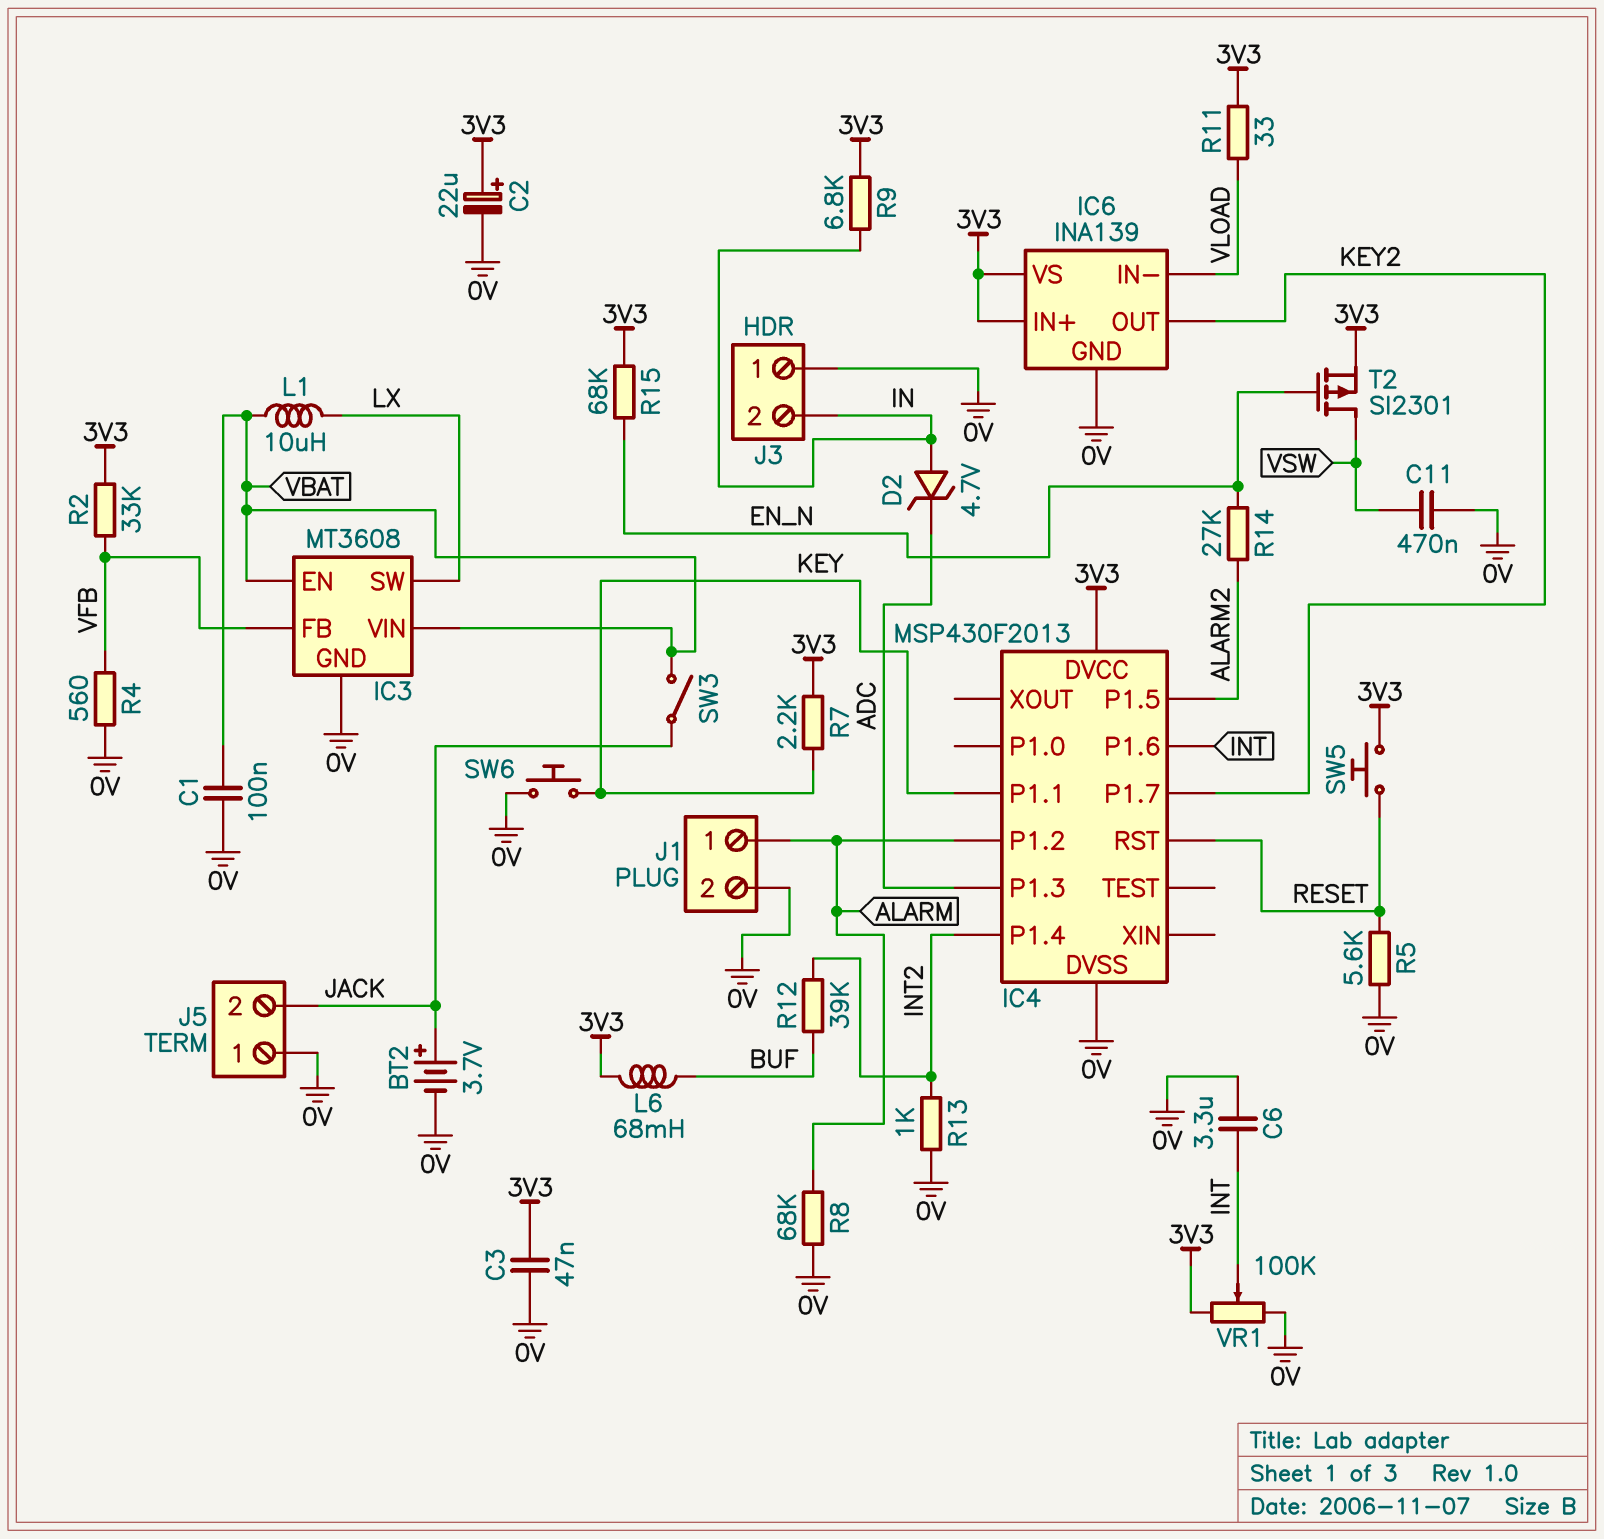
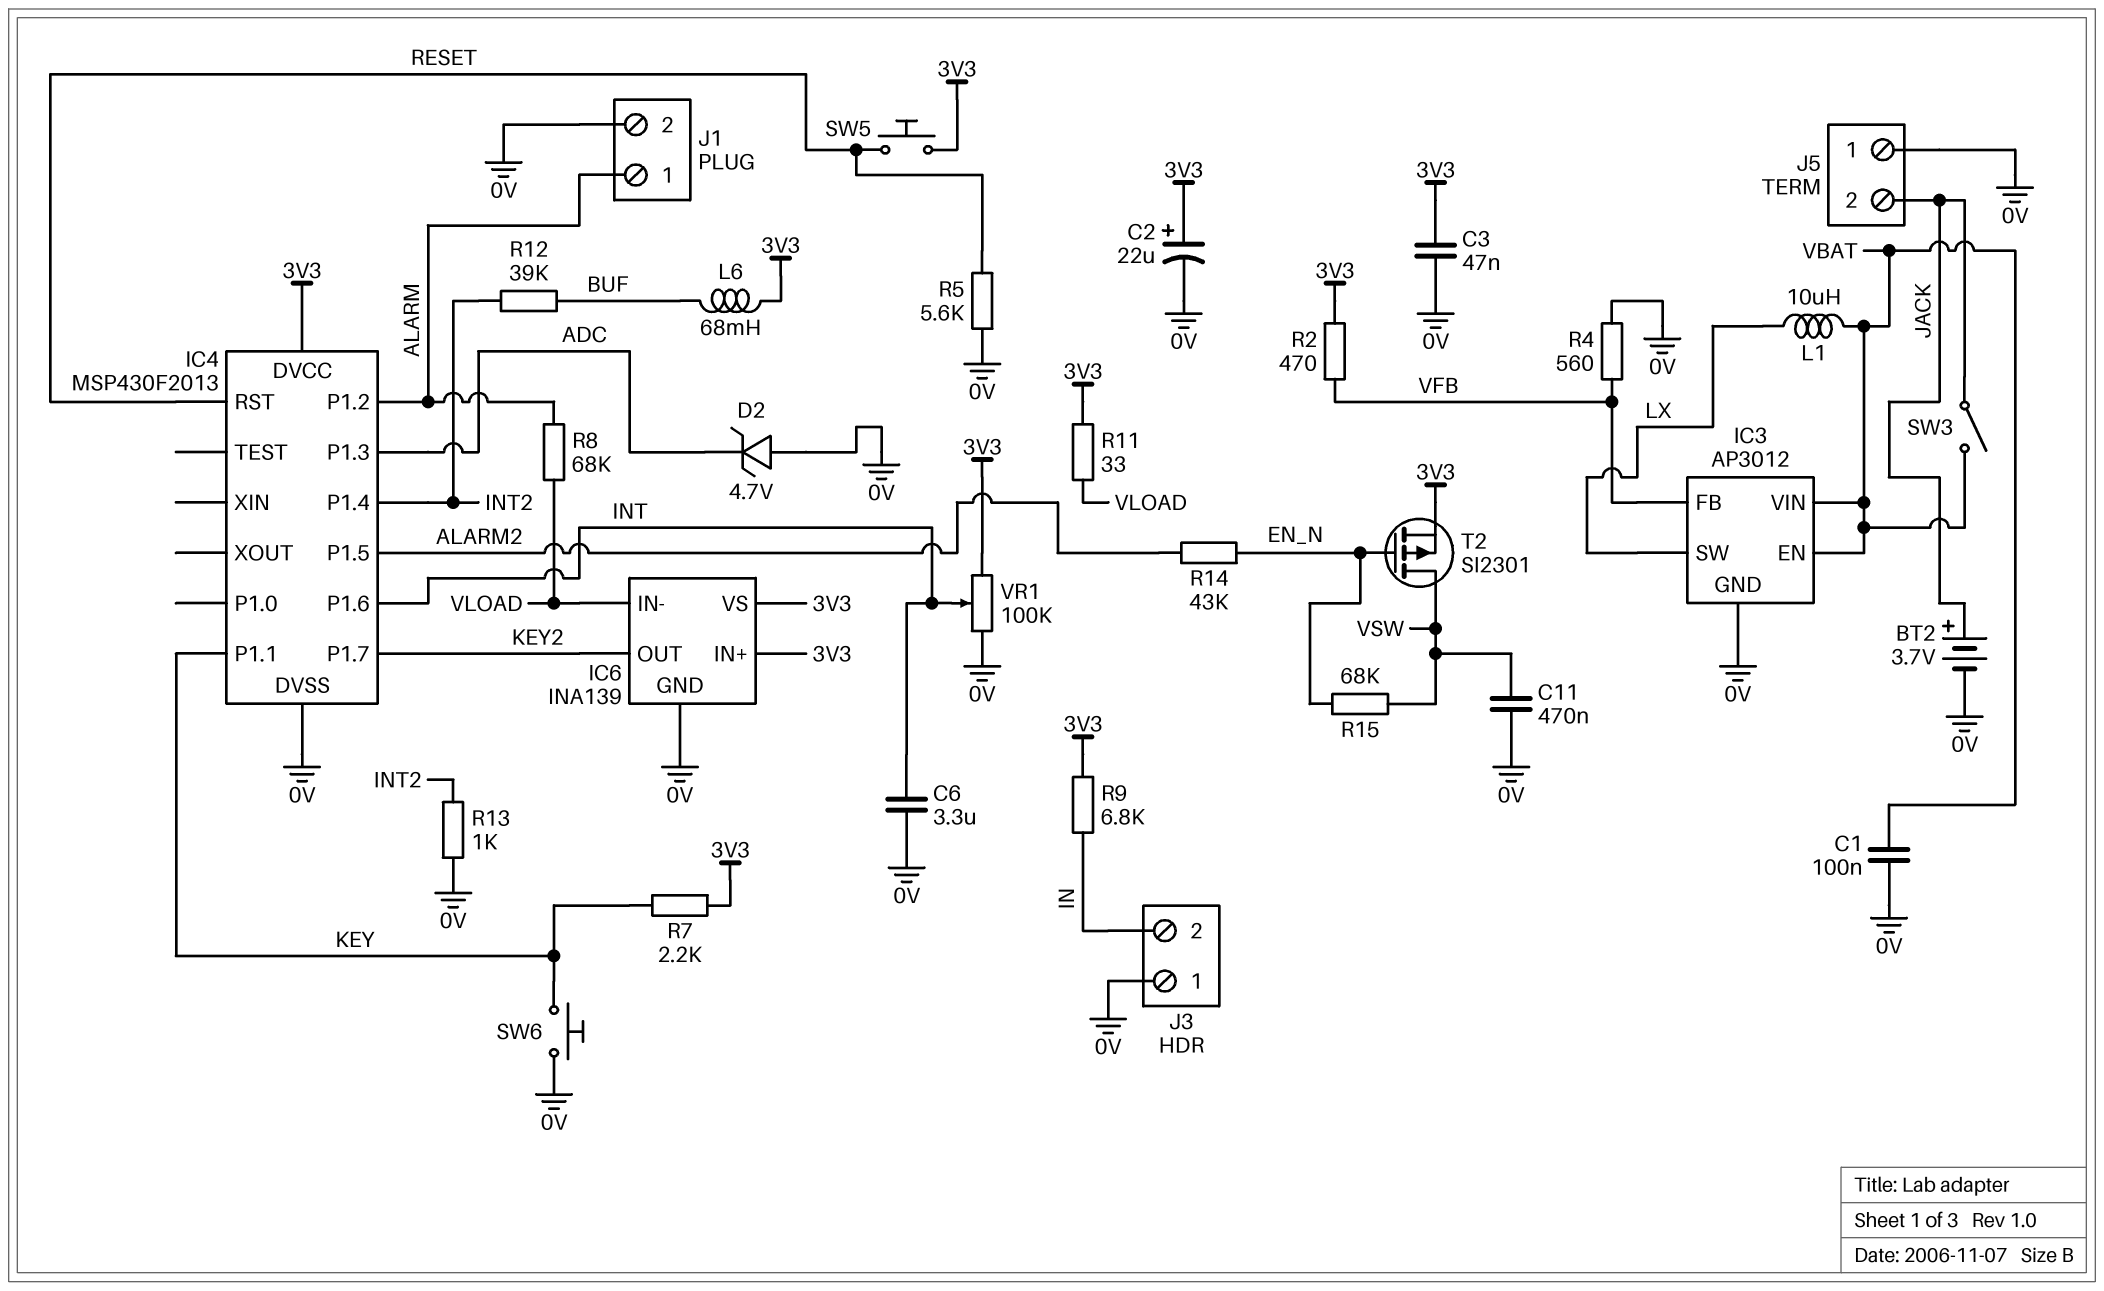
D2: zener 4.7V (A IN, K ADC) -> zener 4.7V (A 0V, K ADC)
IC3: MT3608 -> AP3012
R2: 33k (3V3, VFB) -> 470 (3V3, VFB)
R8: 68k (0V, ALARM) -> 68k (ALARM, VLOAD)
R14: 27k (ALARM2, EN_N) -> 43k (ALARM2, EN_N)
R15: 68k (3V3, EN_N) -> 68k (EN_N, VSW)

